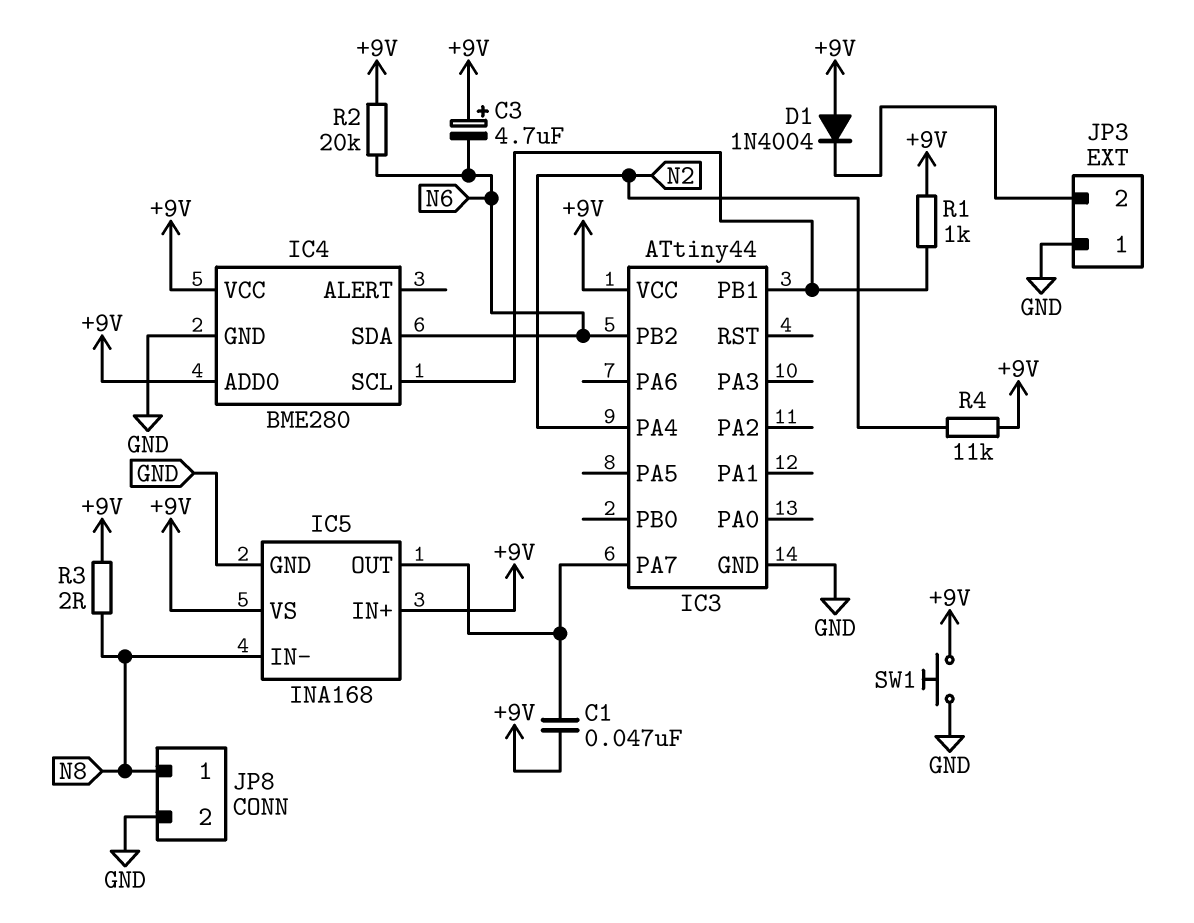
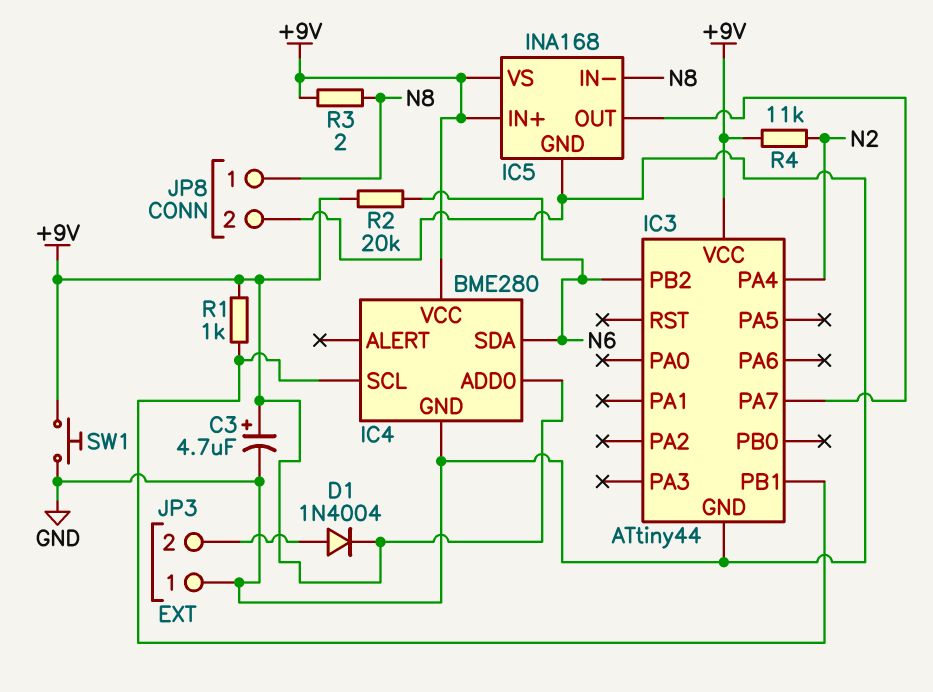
C1: 47nF (+9V, IC3/PA7) -> none
C3: 4.7uF (plus +9V, minus N6) -> 4.7uF (plus +9V, minus GND)
D1: diode 1N4004 (A +9V, K JP3/2) -> diode 1N4004 (A JP3/2, K +9V)

